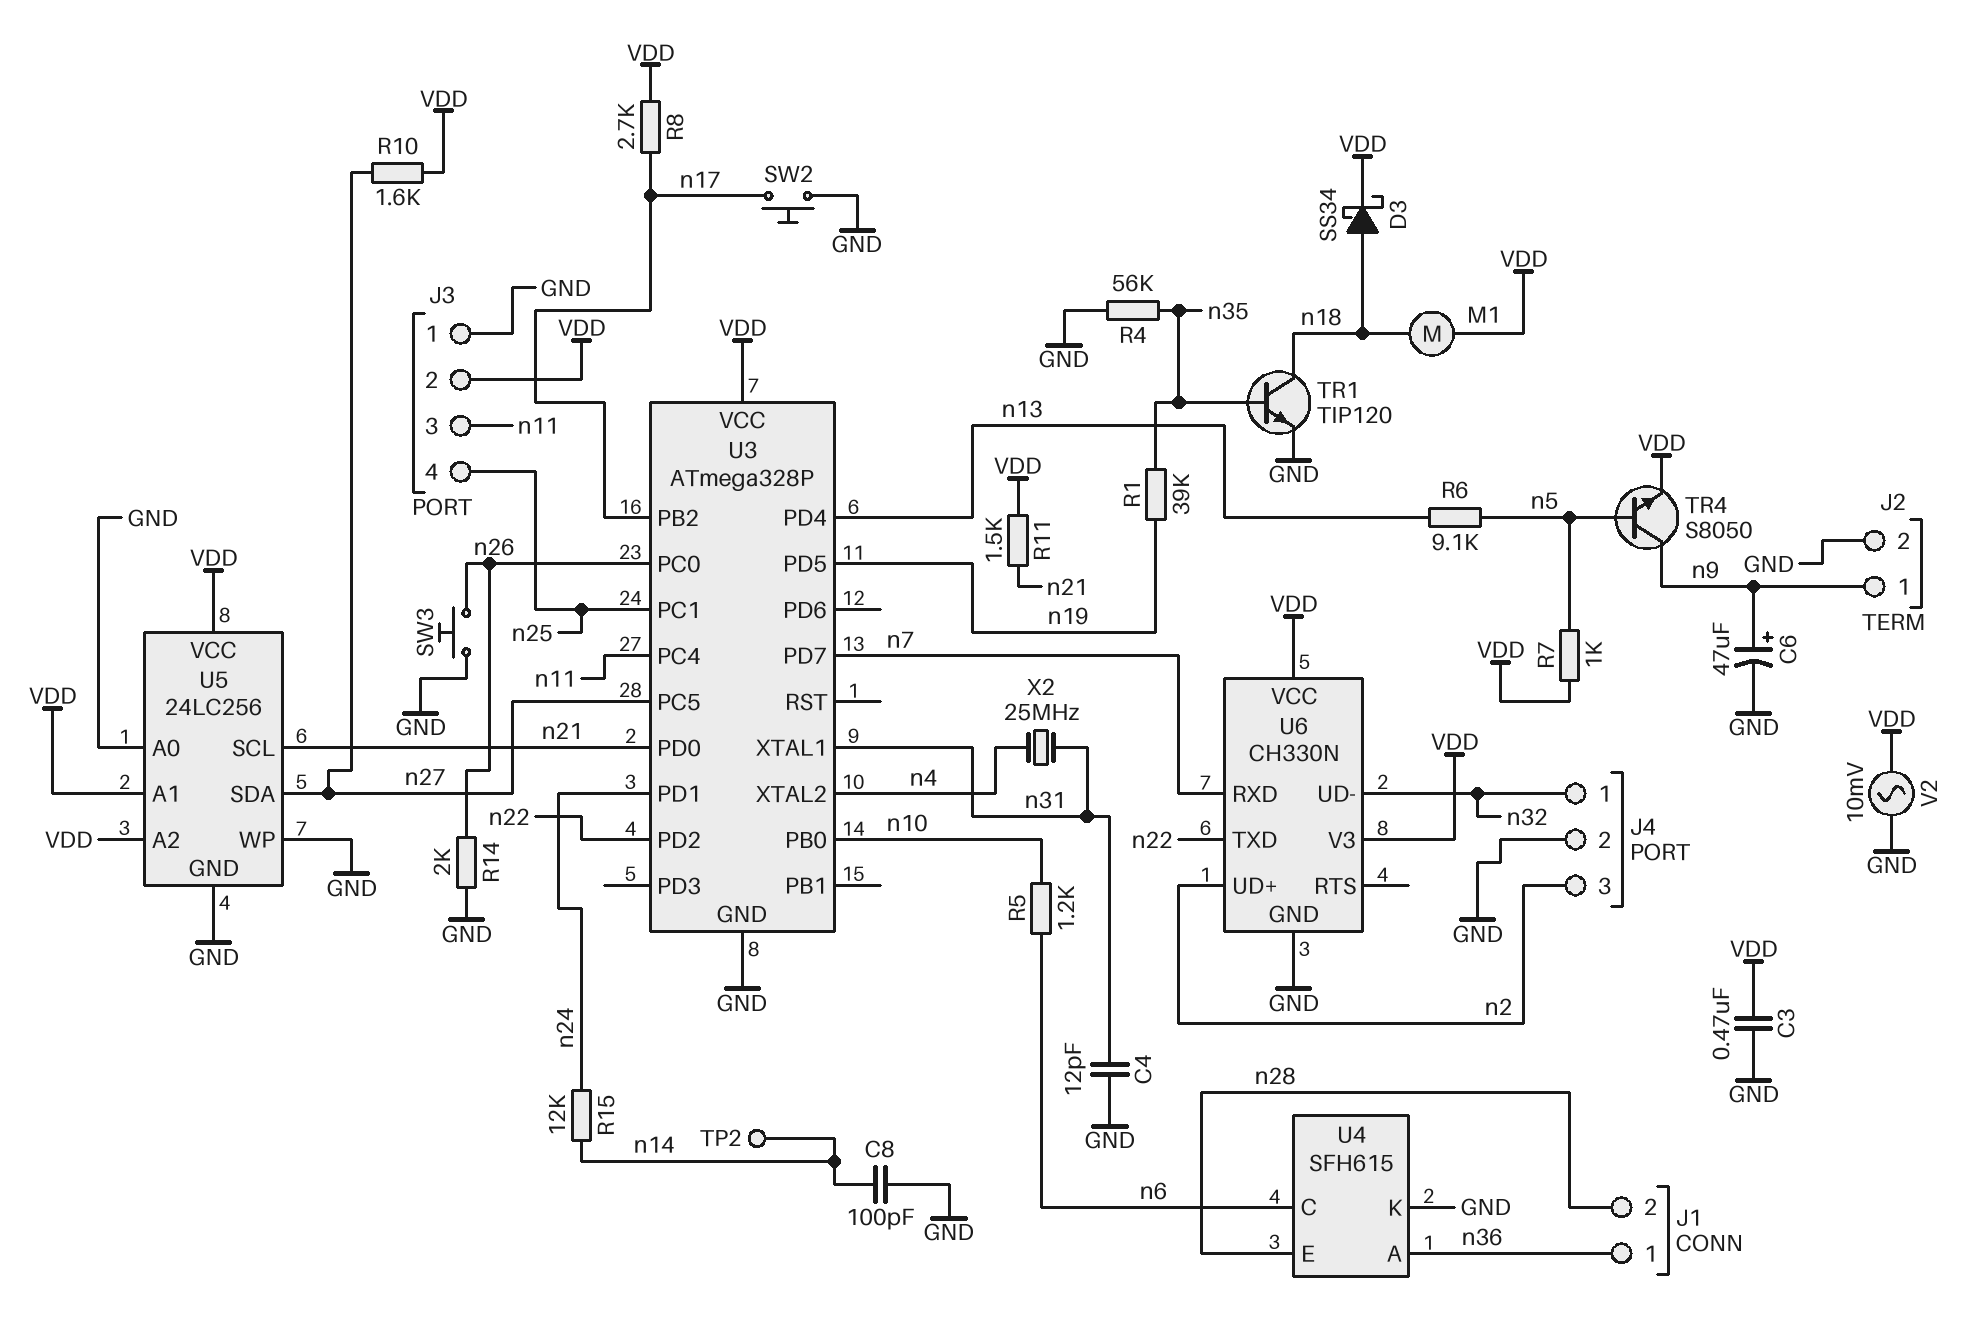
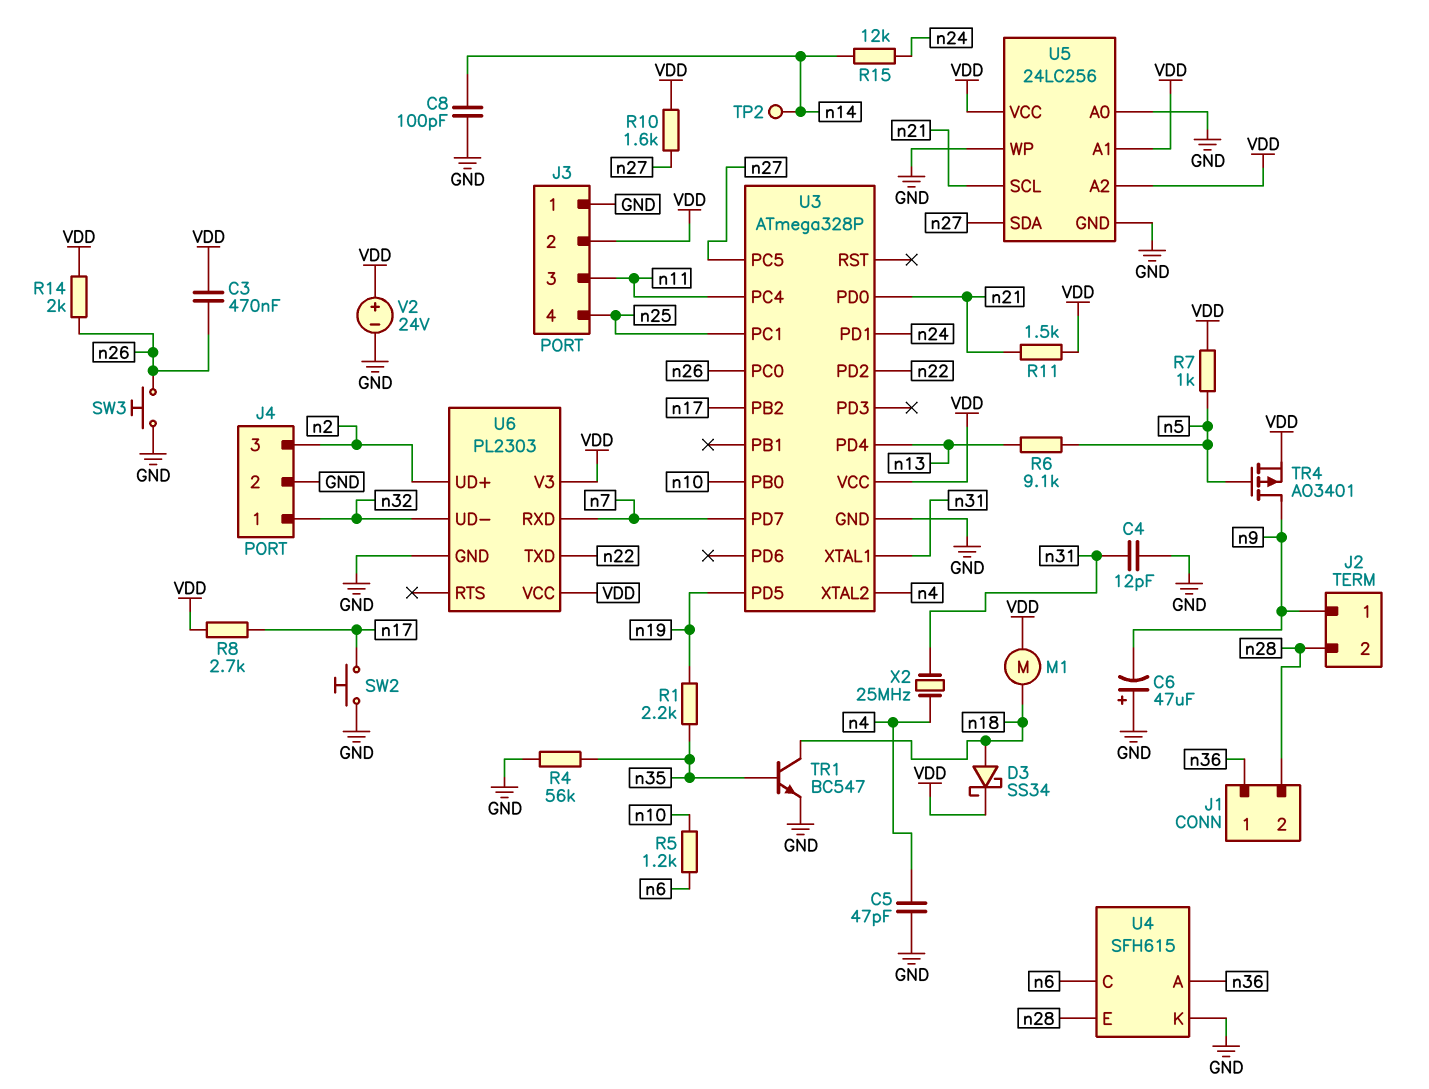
C3: 470nF (GND, VDD) -> 470nF (VDD, n26)
C5: none -> 47pF (GND, n4)
C6: 47uF (plus n9, minus GND) -> 47uF (plus GND, minus n9)
J2 pin 2: GND -> n28
R1: 39k (n19, n35) -> 2.2k (n19, n35)
R14: 2k (GND, n26) -> 2k (VDD, n26)
TR1: NPN TIP120 (B n35, C n18, E GND) -> NPN BC547 (B n35, C n18, E GND)
TR4: NPN S8050 (B n5, C n9, E VDD) -> PMOS AO3401 (G n5, D n9, S VDD)
U6: CH330N -> PL2303
V2: AC 10mV (GND, VDD) -> 24V (plus VDD, minus GND)

